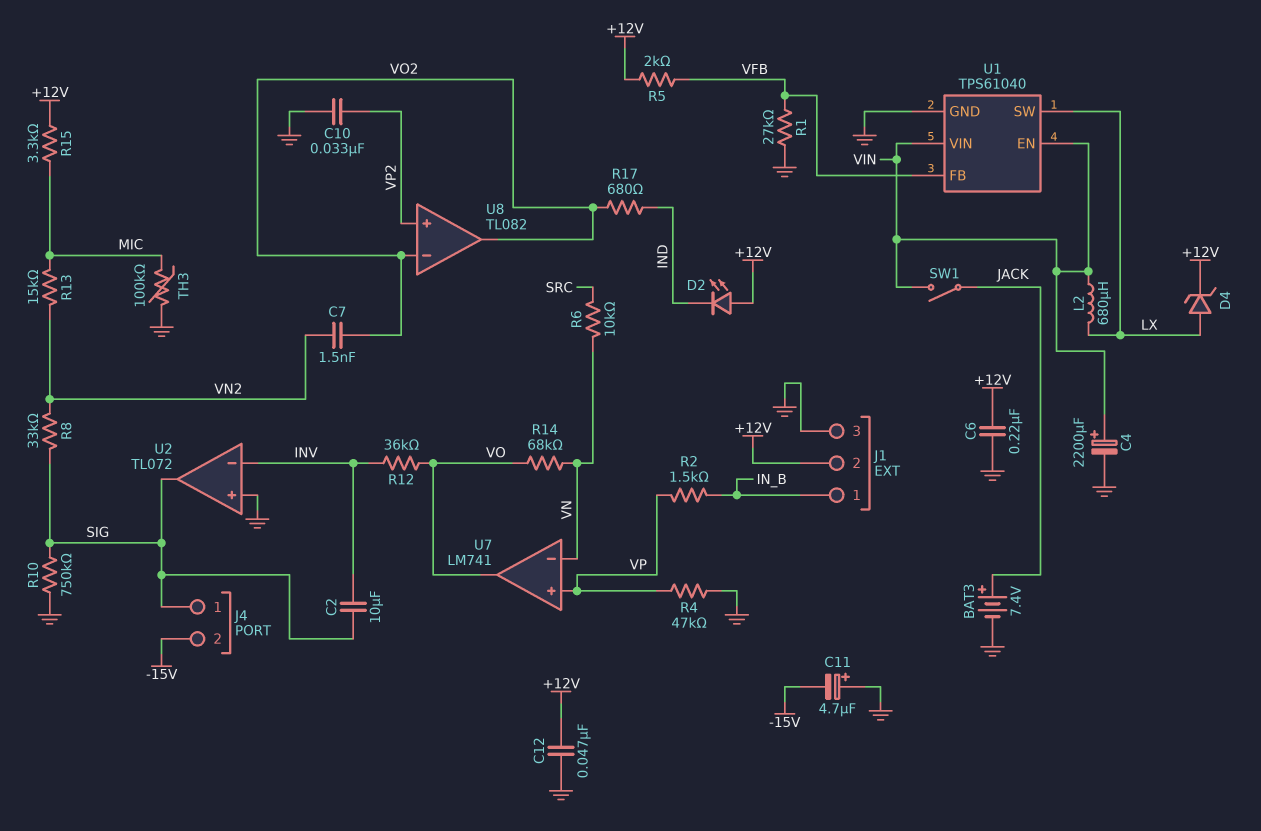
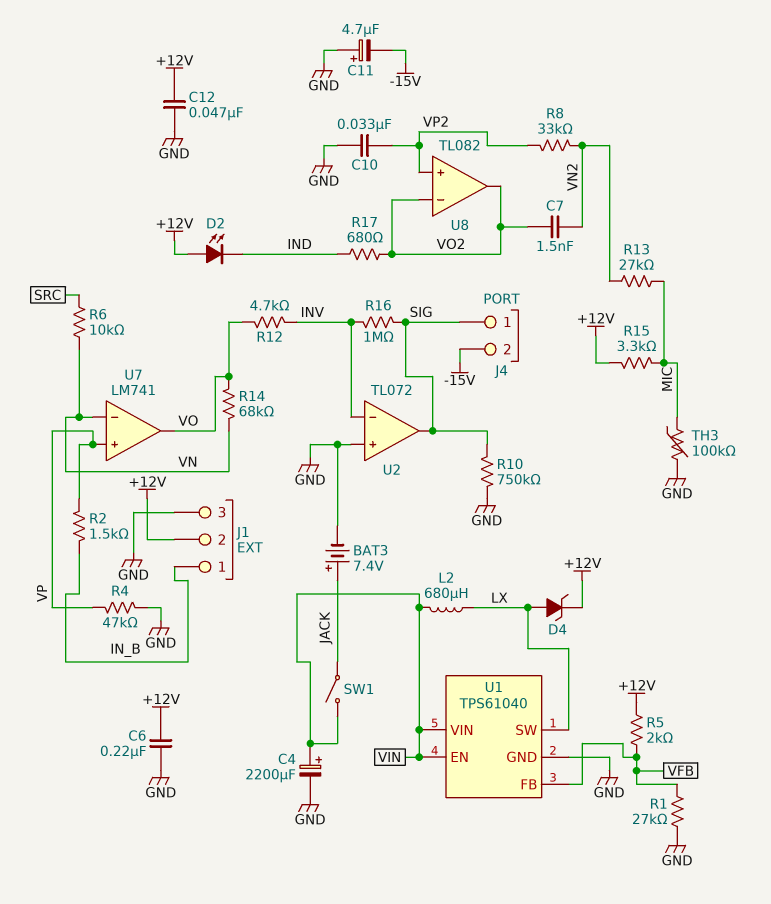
C2: 10uF (INV, SIG) -> none
R8: 33k (SIG, VN2) -> 33k (VN2, VP2)
R12: 36k (INV, VO) -> 4.7k (INV, VO)
R13: 15k (MIC, VN2) -> 27k (MIC, VN2)
R16: none -> 1M (INV, SIG)

